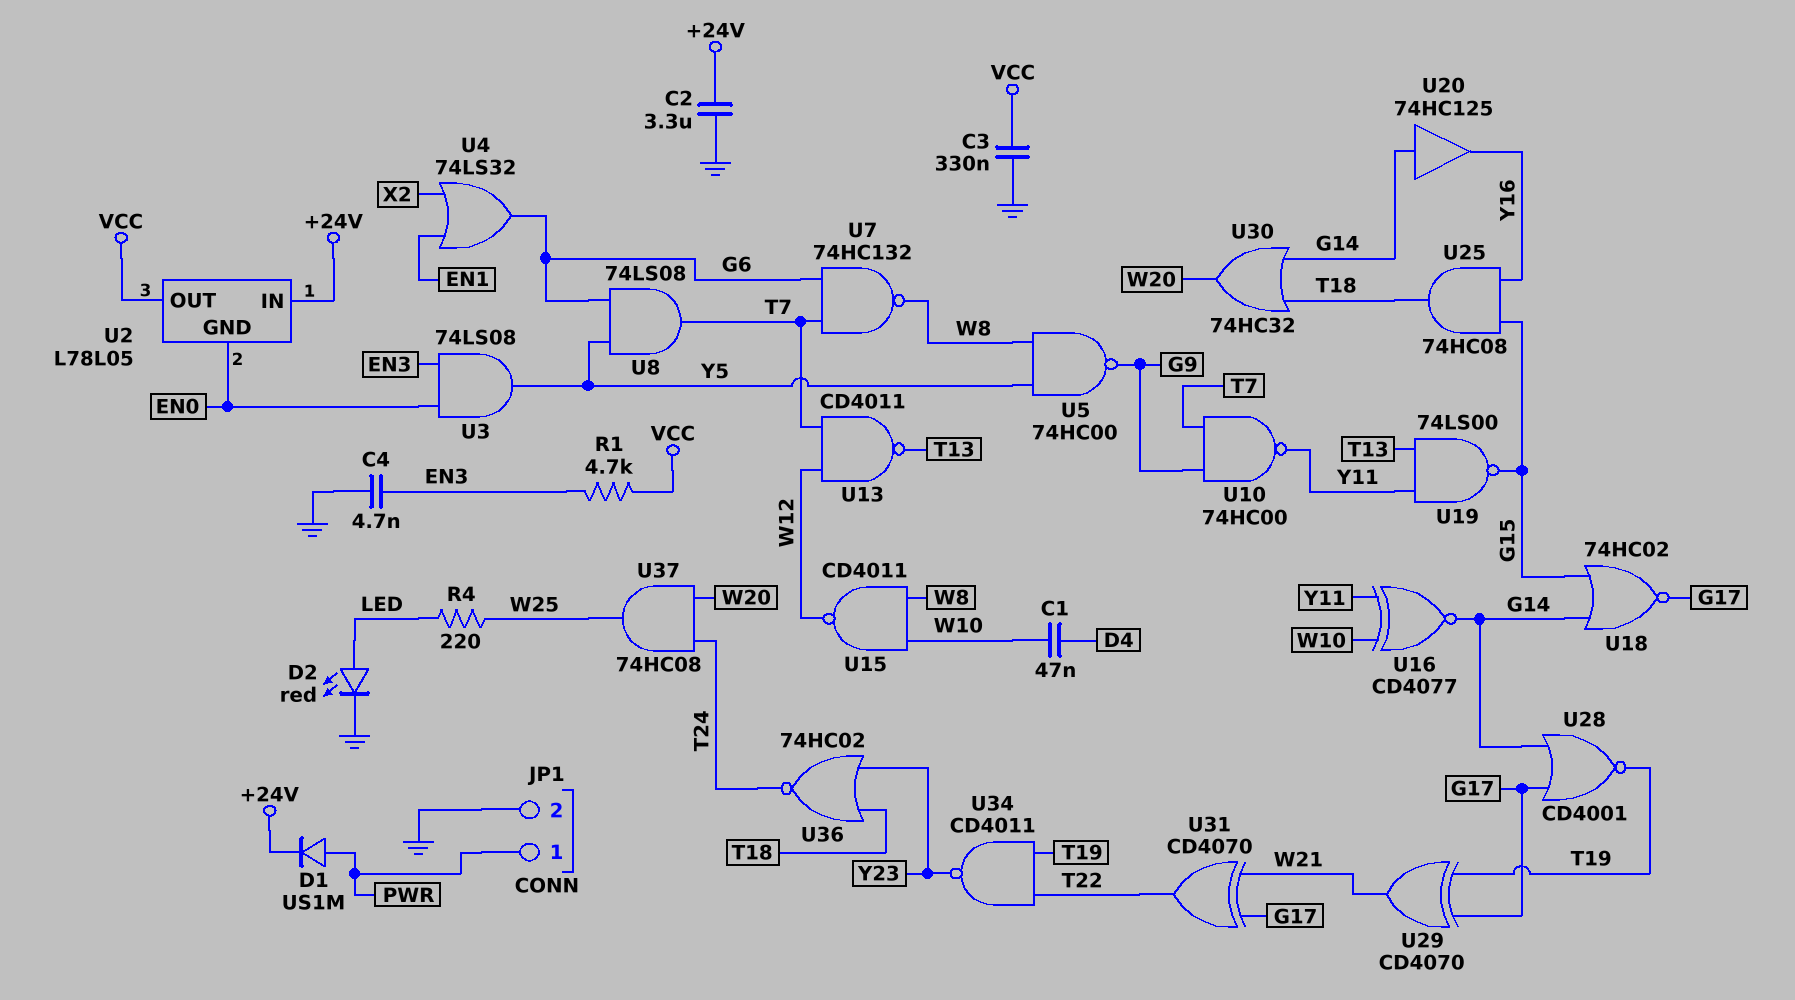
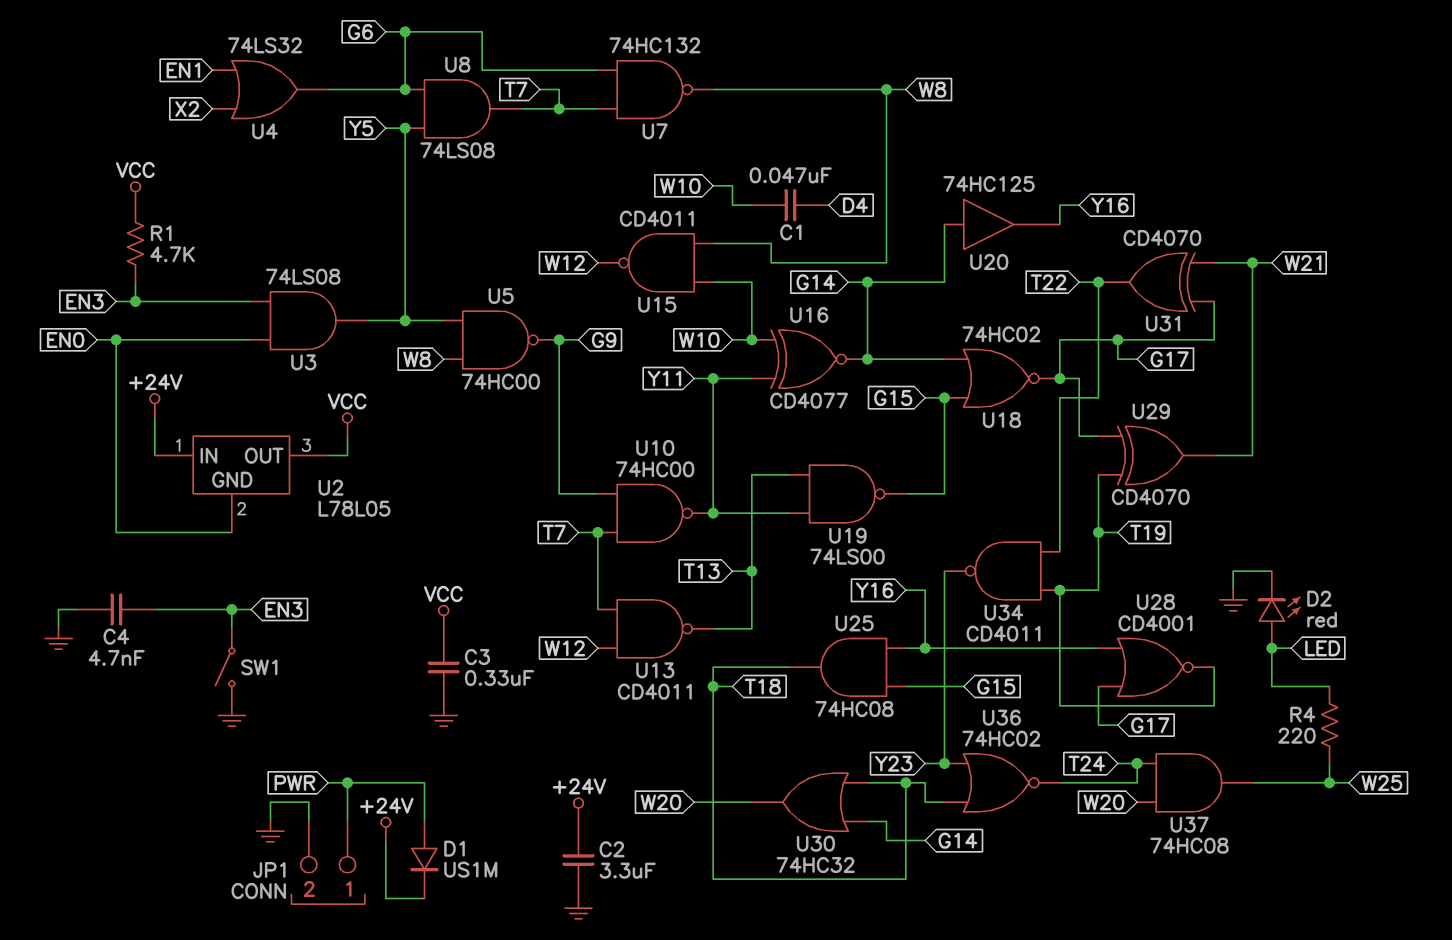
SW1: none -> switch (EN3, GND)
U28: NOR CD4001 (in G14, in G17, out T19) -> NOR CD4001 (in G17, in Y16, out T19)

